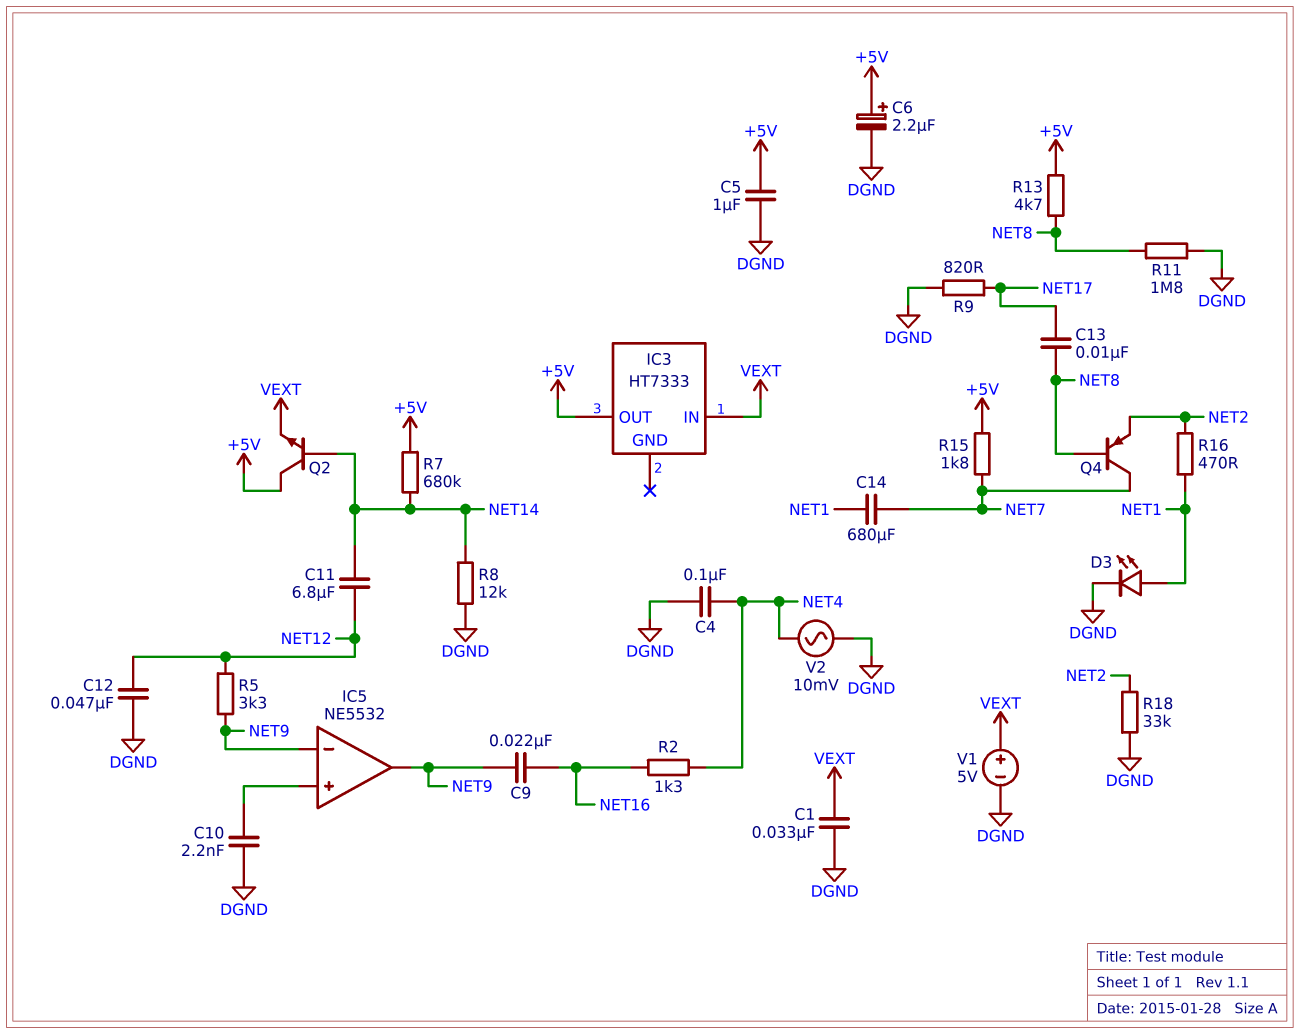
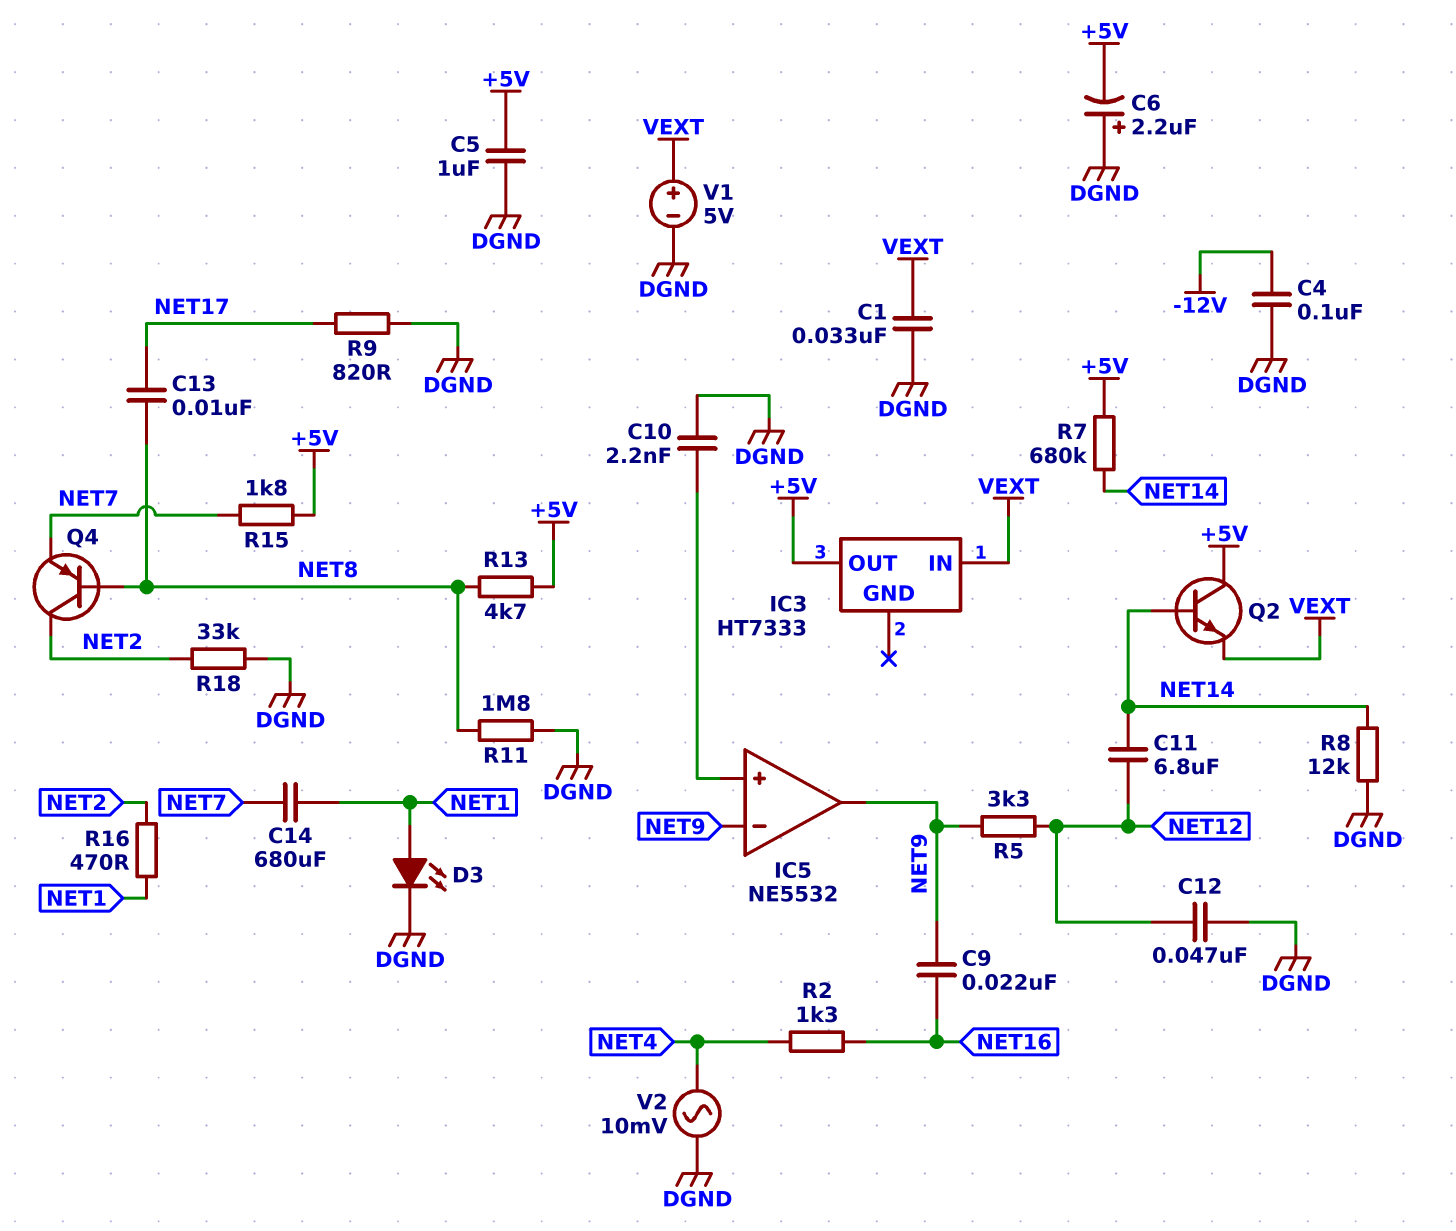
C4: 100nF (DGND, NET4) -> 100nF (-12V, DGND)
C6: 2.2uF (plus +5V, minus DGND) -> 2.2uF (plus DGND, minus +5V)
Q4: PNP (B NET8, C NET7, E NET2) -> PNP (B NET8, C NET2, E NET7)

